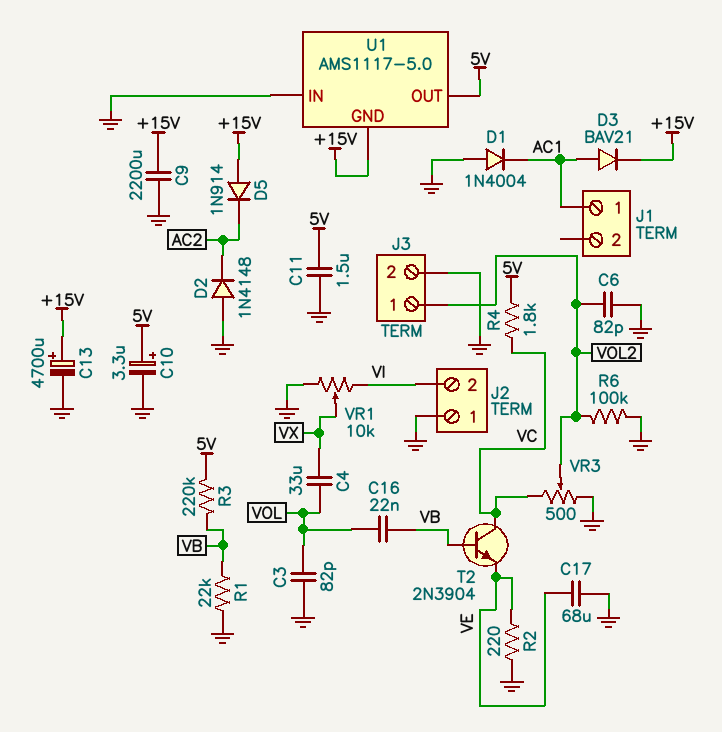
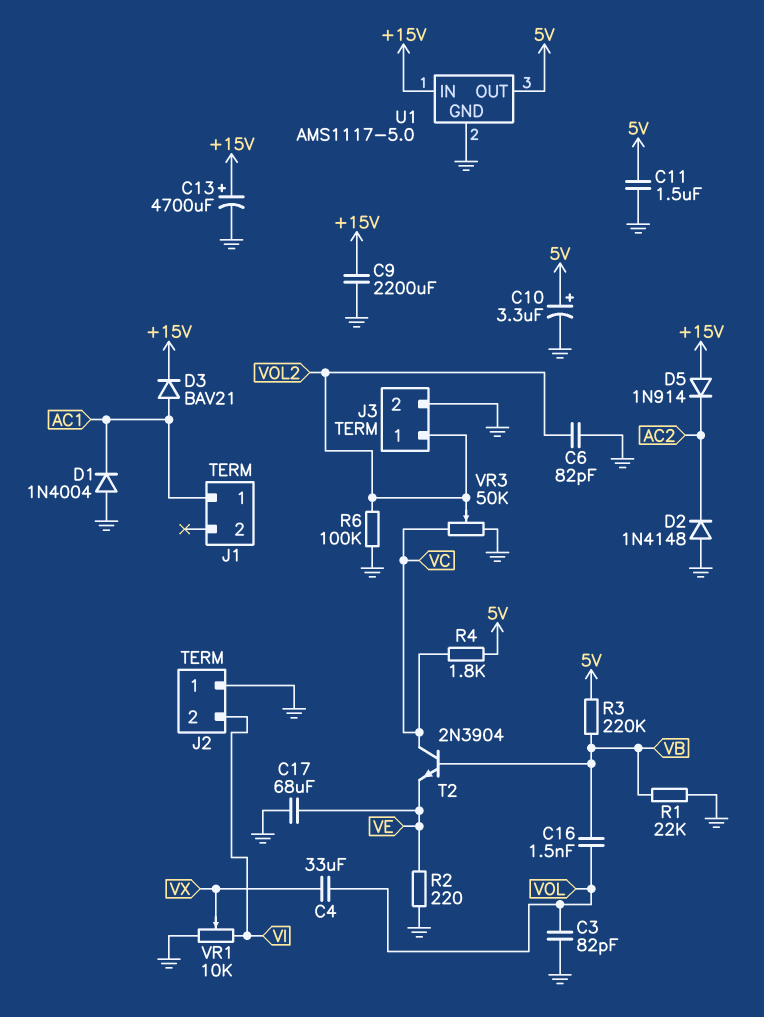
C16: 22nF (VB, VOL) -> 1.5nF (VB, VOL)
U1 pin GND: +15V -> GND
U1 pin IN: GND -> +15V
VR3: 500 (GND, VC, wiper VOL2) -> 50k (GND, VC, wiper VOL2)

